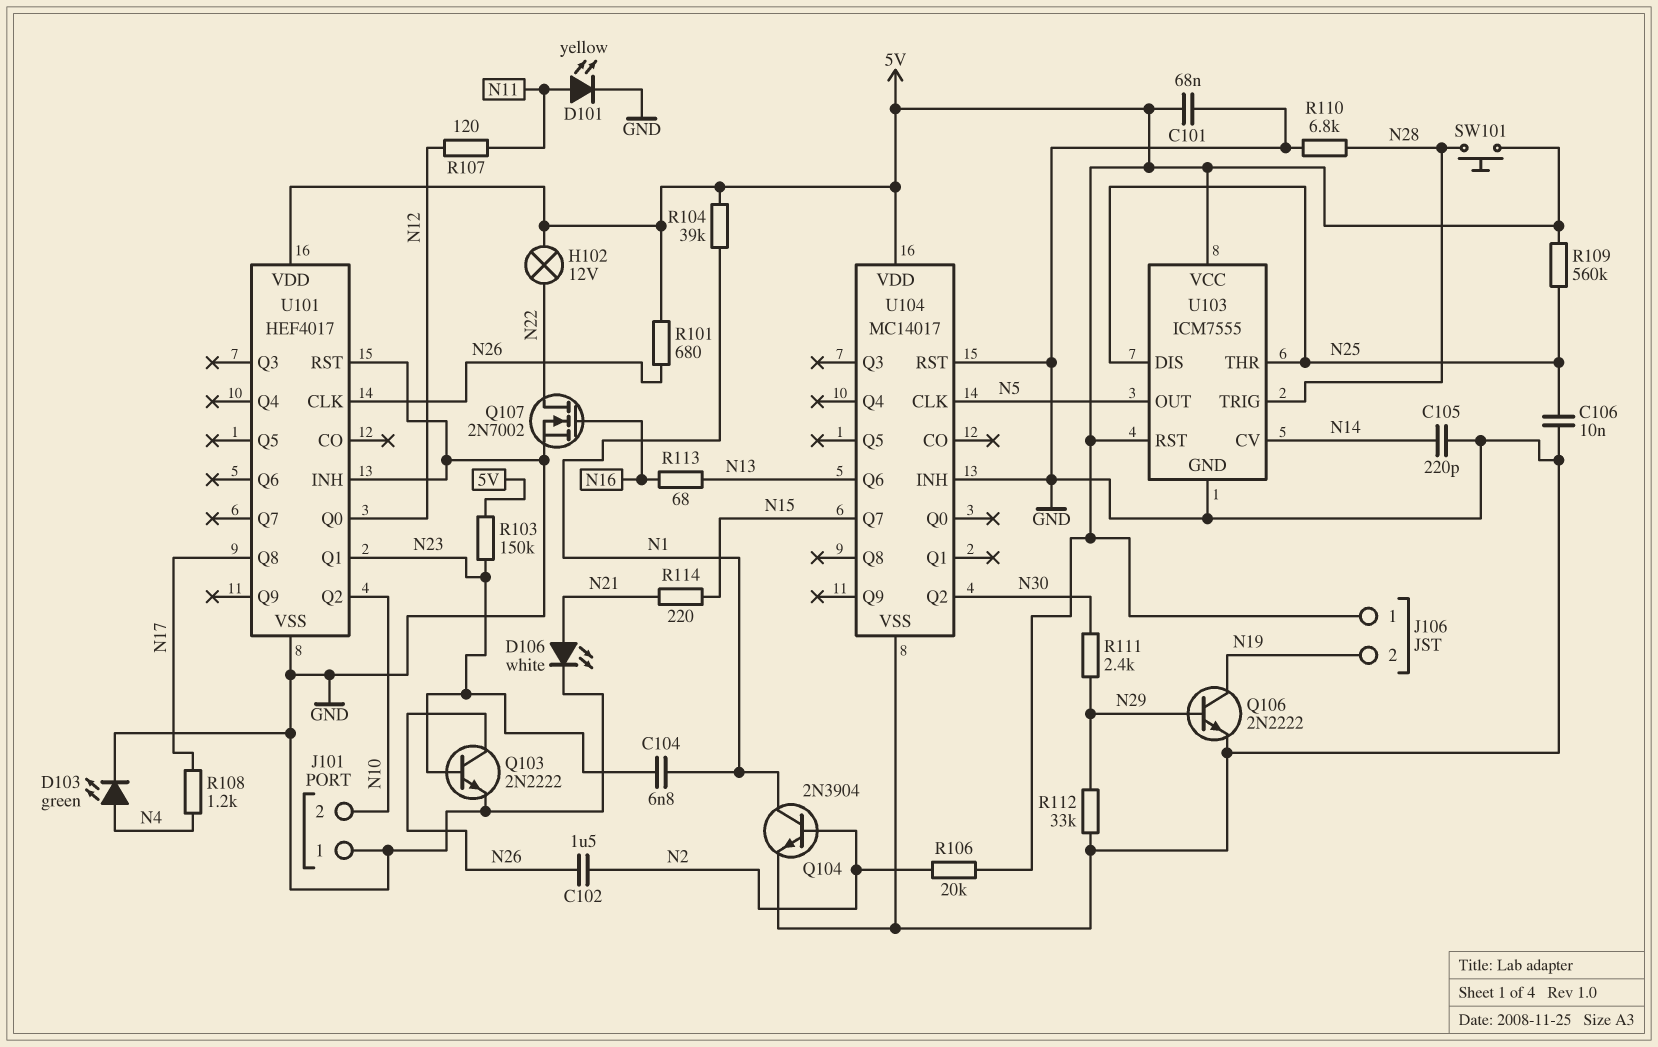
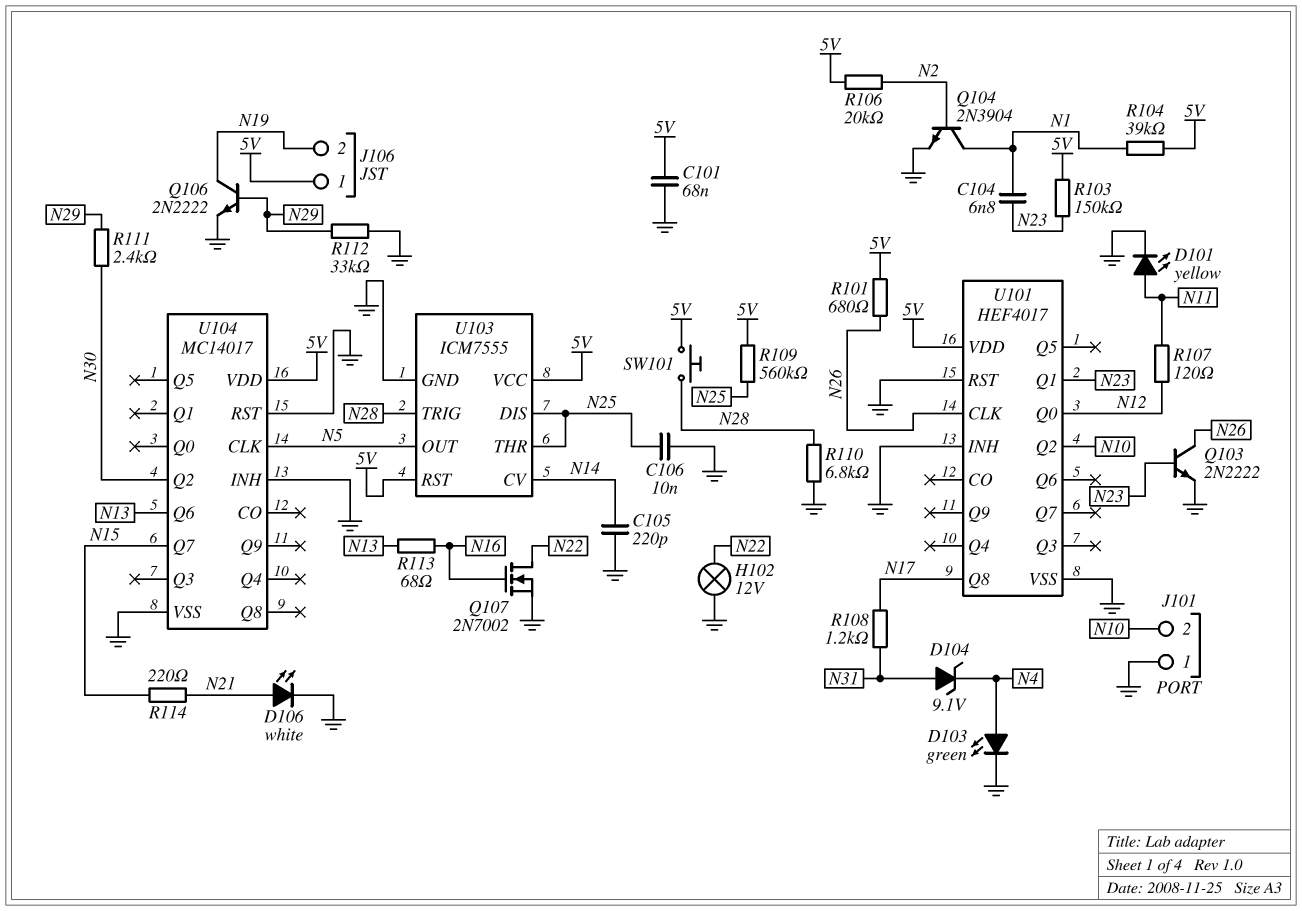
C102: 1.5uF (N2, N26) -> none
D104: none -> zener 9.1V (A N31, K N4)
H102: lamp 12V (5V, N22) -> lamp 12V (GND, N22)
R108: 1.2k (N4, N17) -> 1.2k (N17, N31)

